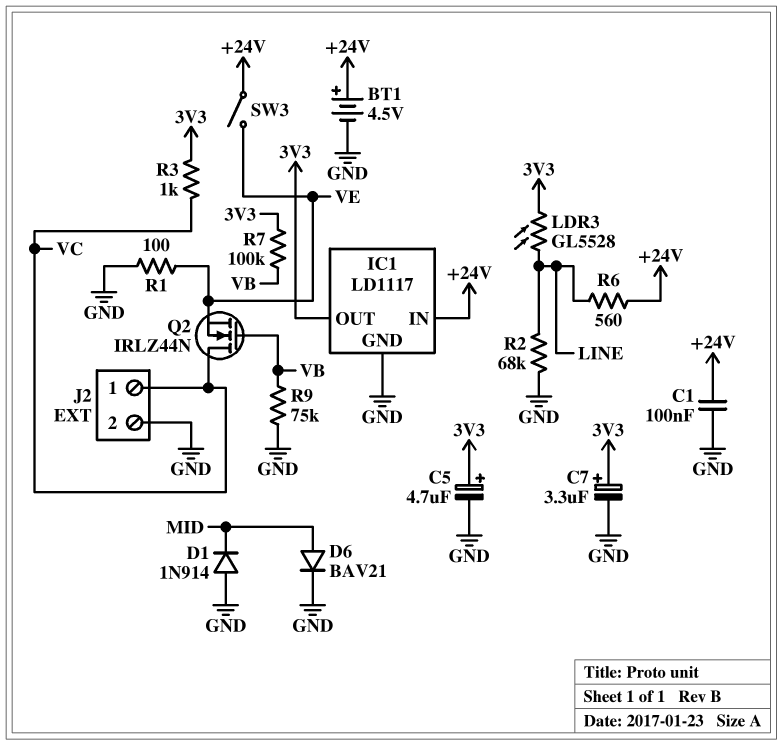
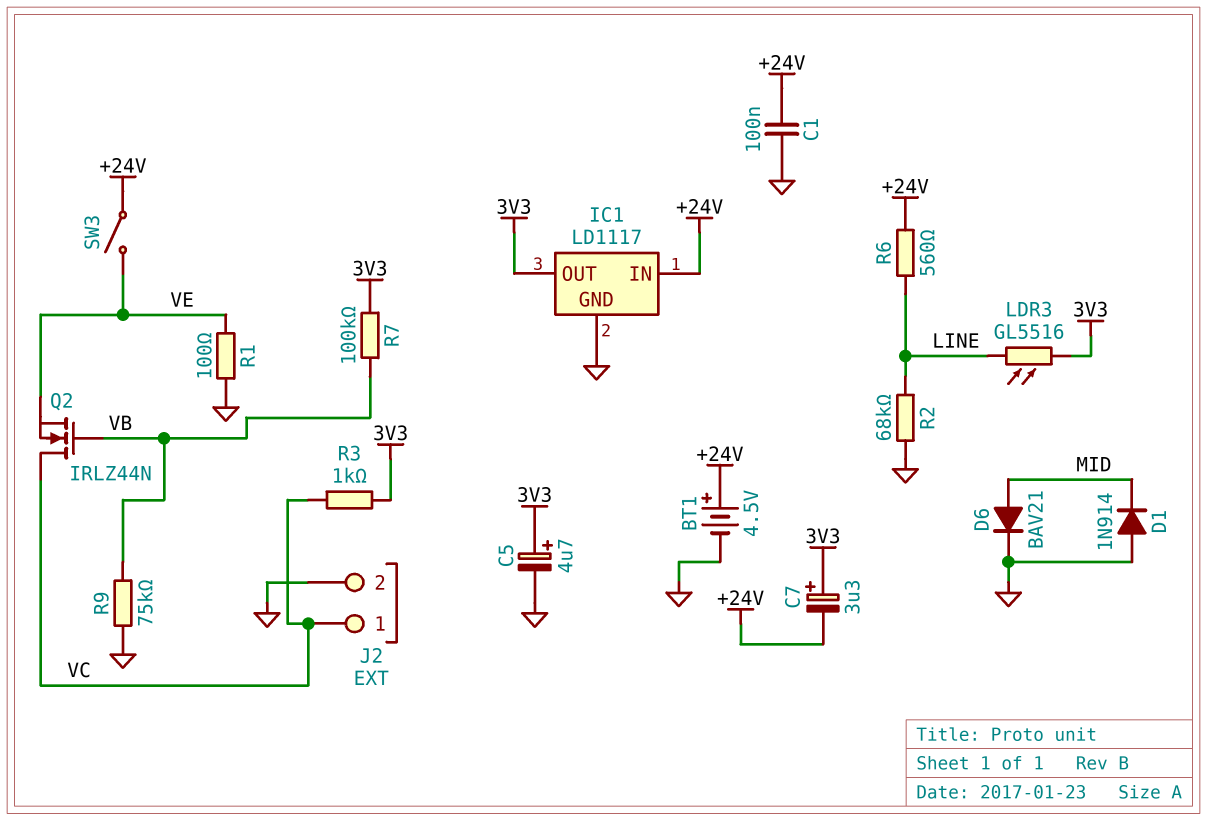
C7: 3.3uF (plus 3V3, minus GND) -> 3.3uF (plus 3V3, minus +24V)
LDR3: GL5528 (3V3, LINE) -> GL5516 (3V3, LINE)

